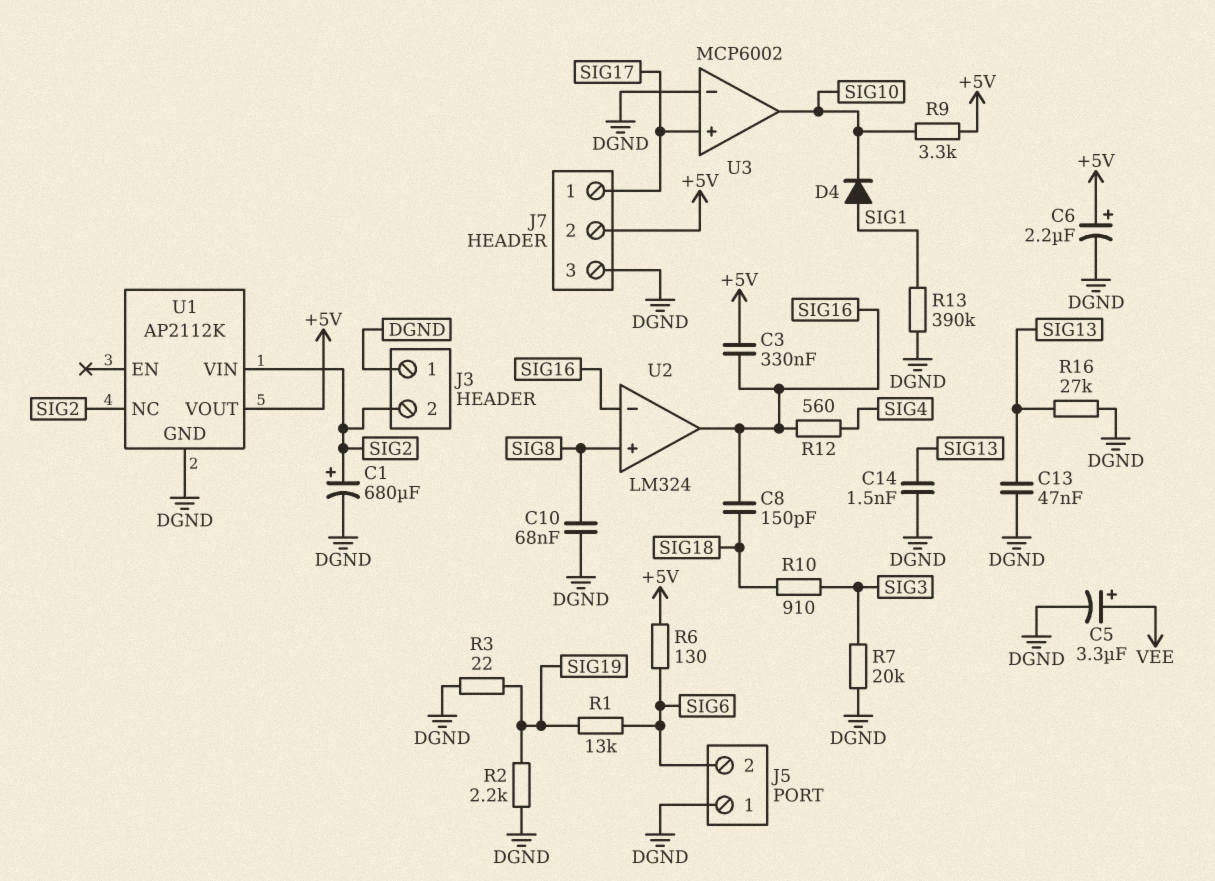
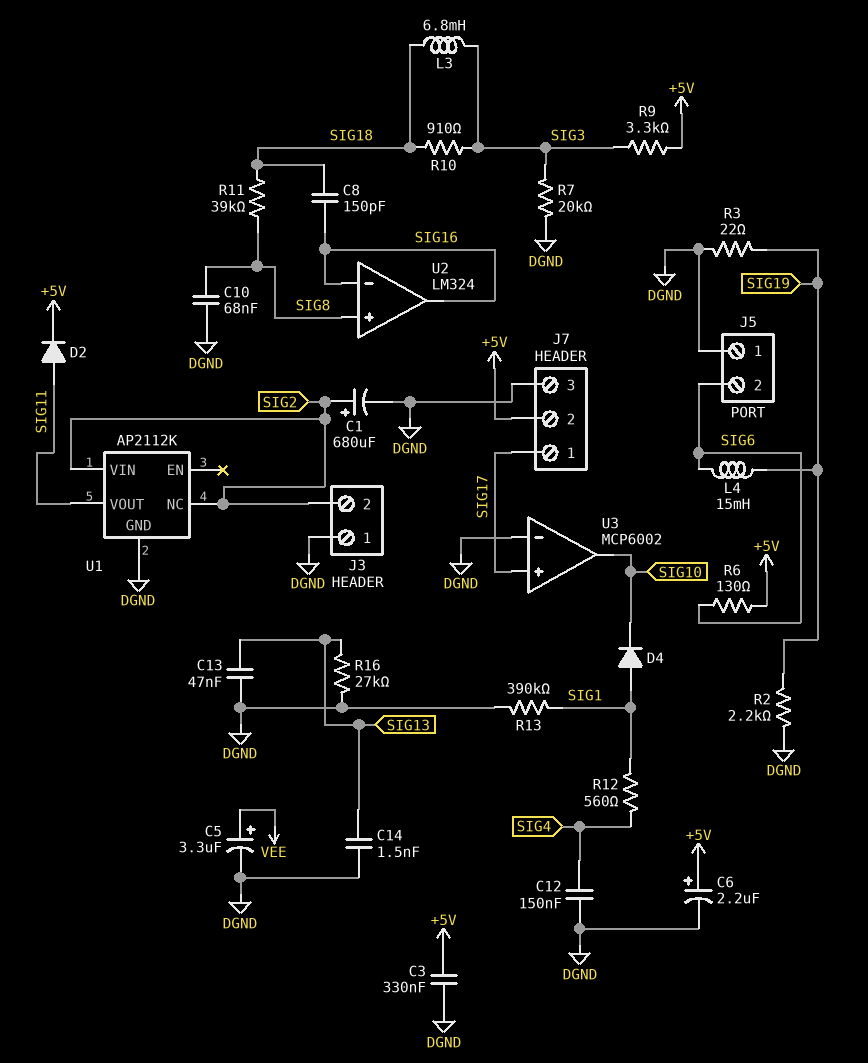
C3: 330nF (+5V, SIG16) -> 330nF (+5V, DGND)
C12: none -> 150nF (DGND, SIG4)
D2: none -> diode (A SIG11, K +5V)
L3: none -> 6.8mH (SIG3, SIG18)
L4: none -> 15mH (SIG6, SIG19)
R1: 13k (SIG6, SIG19) -> none
R9: 3.3k (+5V, SIG10) -> 3.3k (+5V, SIG3)
R11: none -> 39k (SIG8, SIG18)
R12: 560 (SIG4, SIG16) -> 560 (SIG1, SIG4)
U1 pin VOUT: +5V -> SIG11

